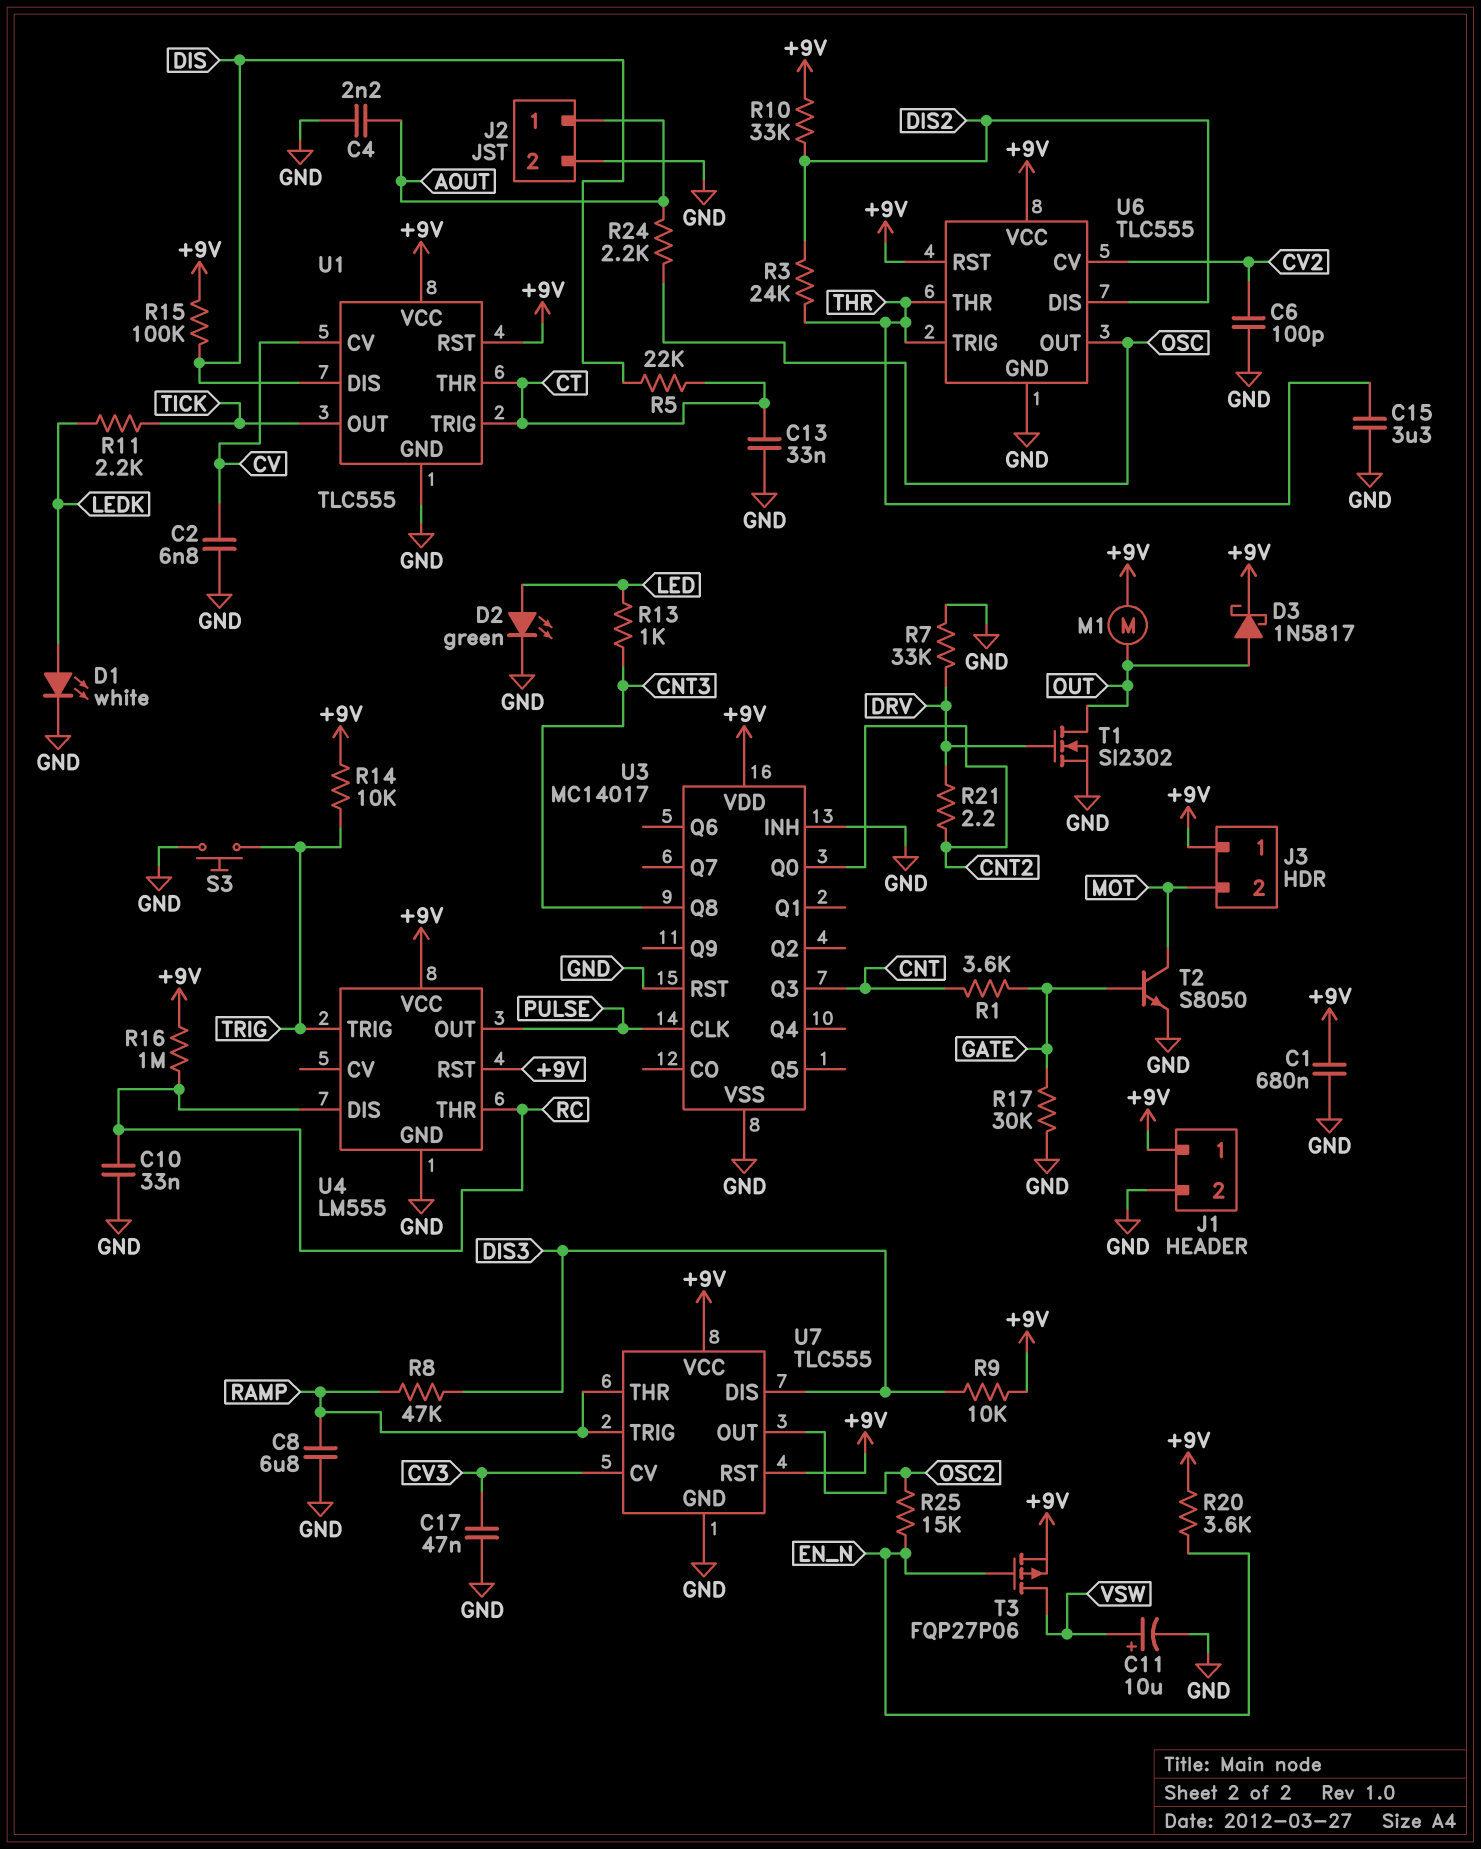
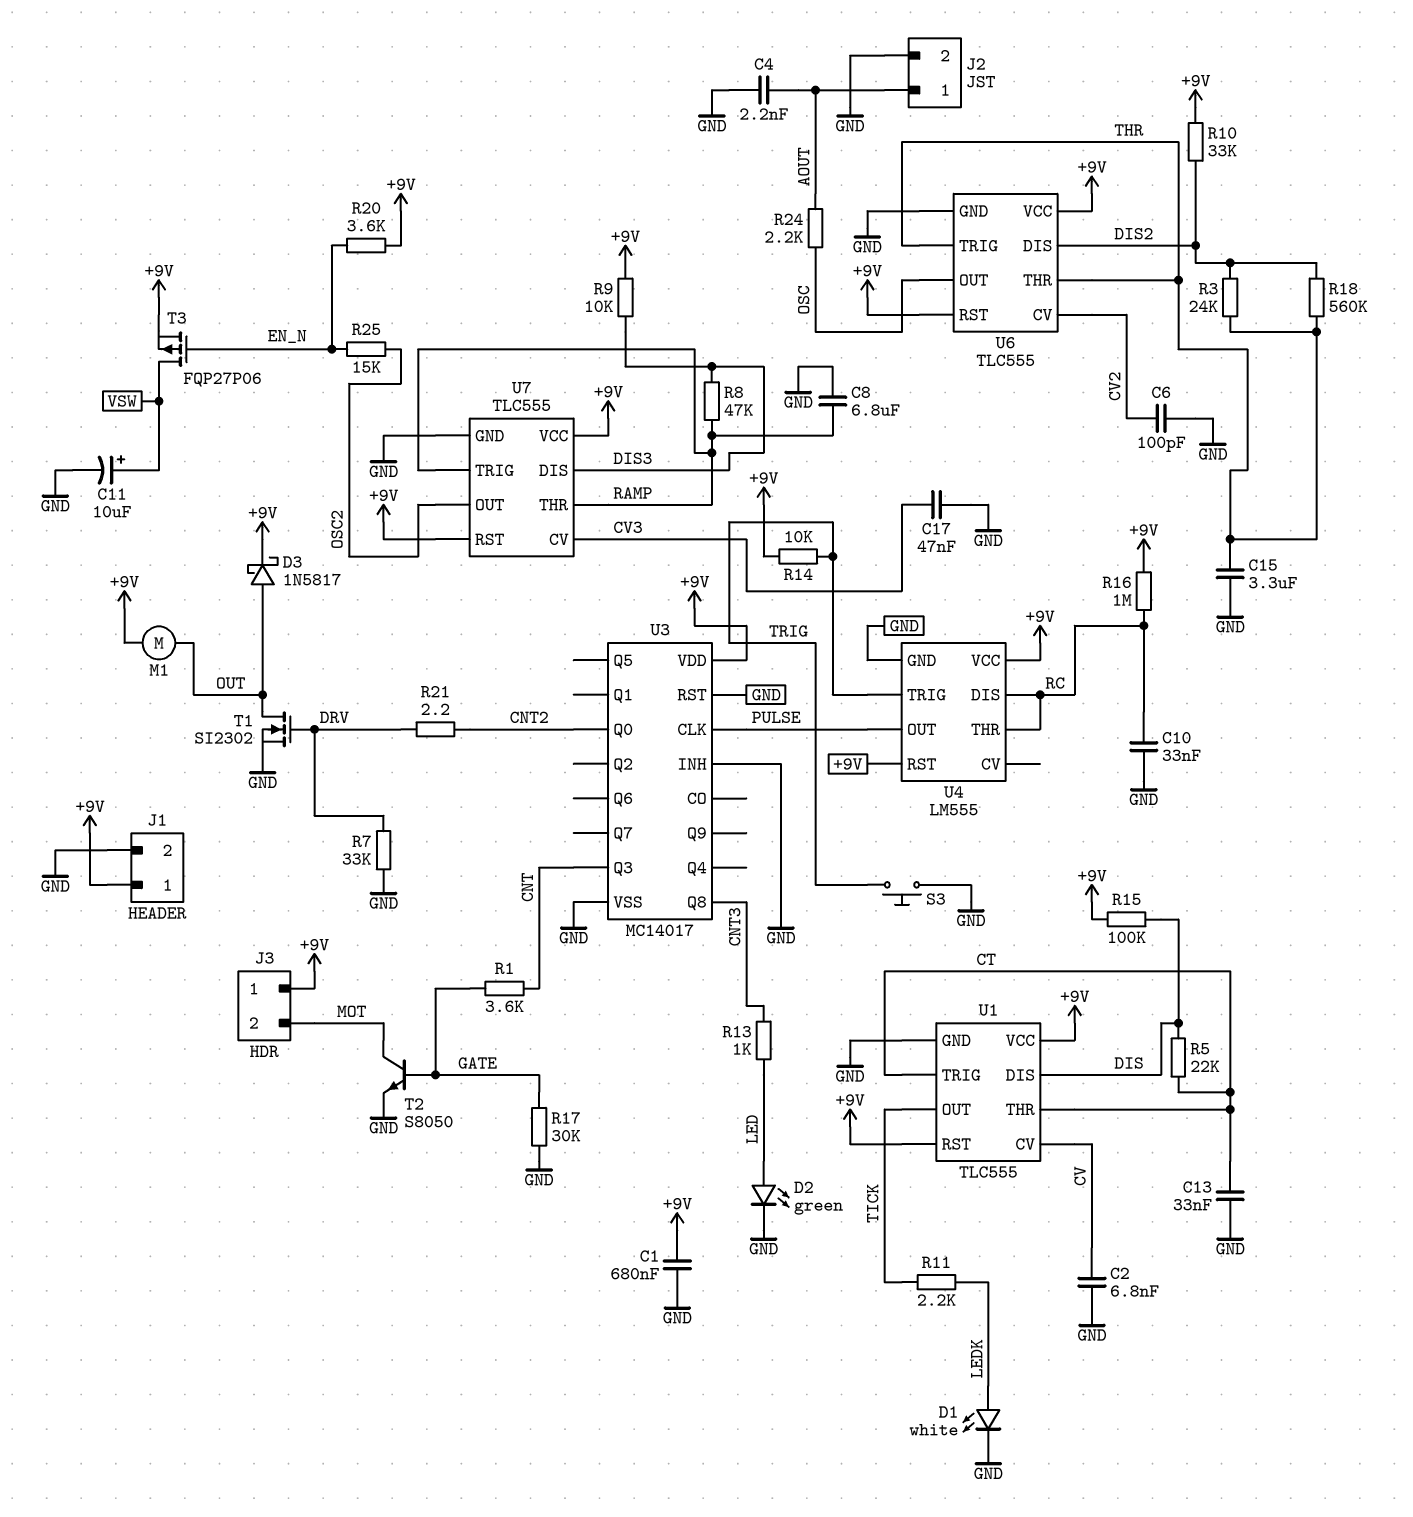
R18: none -> 560k (DIS2, THR)

